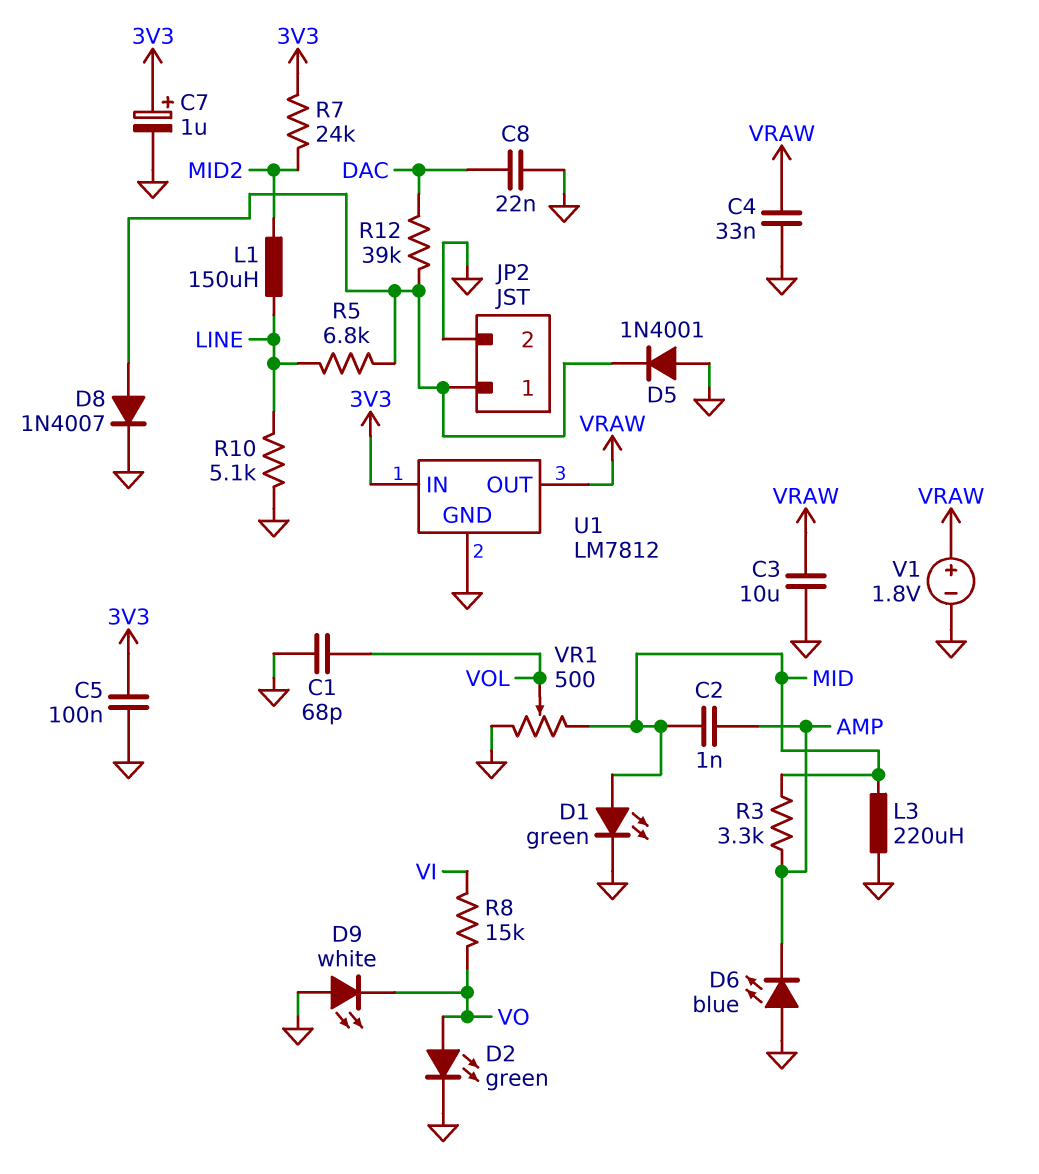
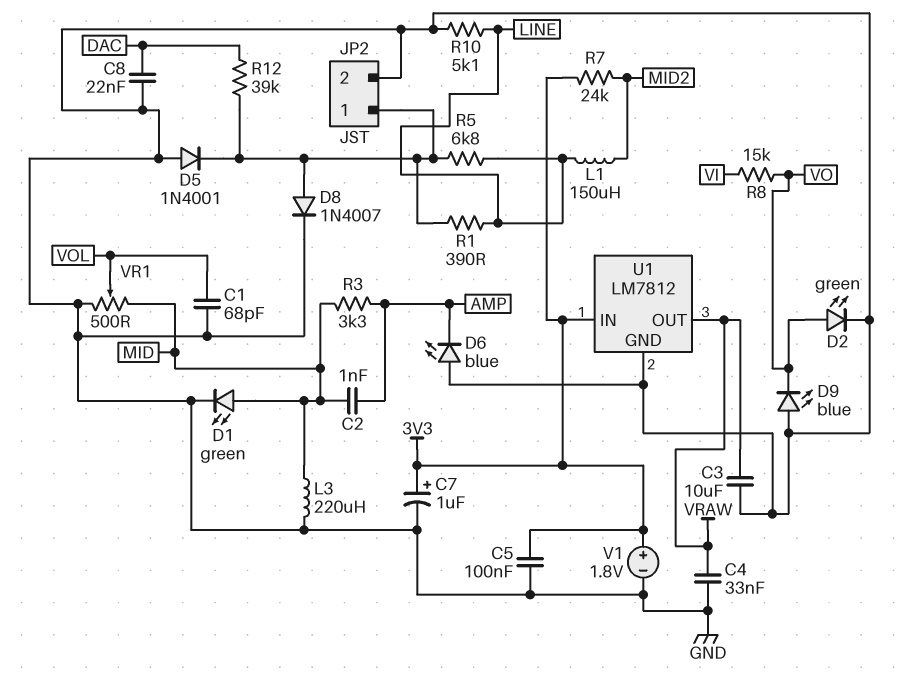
D9: LED white (A GND, K VO) -> LED blue (A GND, K VO)
R1: none -> 390 (JP2/1, LINE)
V1: 1.8V (plus VRAW, minus GND) -> 1.8V (plus 3V3, minus GND)

